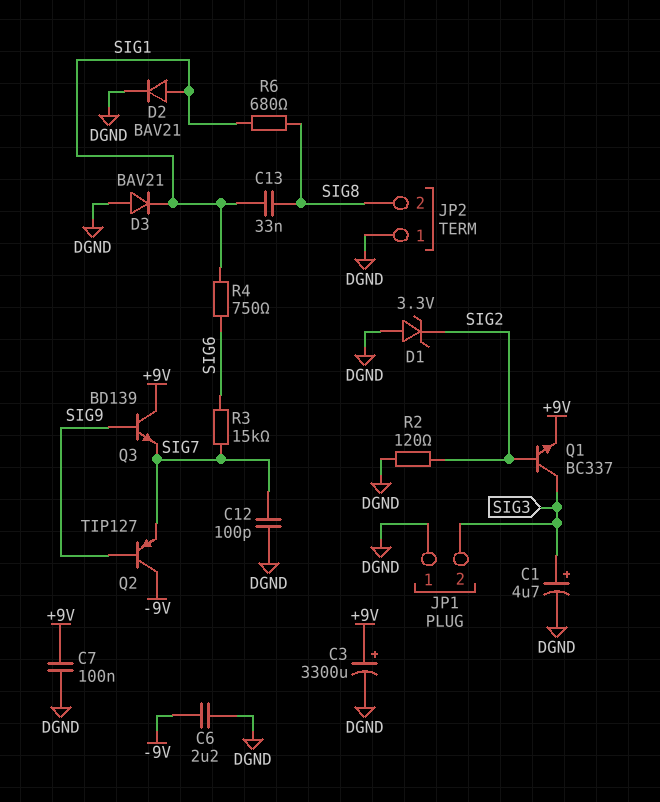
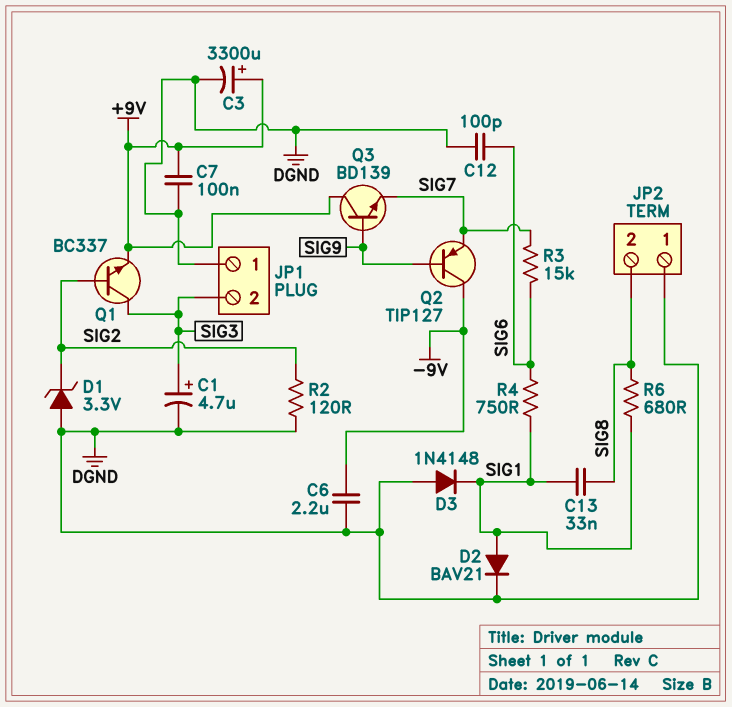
C12: 100pF (DGND, SIG7) -> 100pF (DGND, SIG6)
D3: diode BAV21 (A DGND, K SIG1) -> diode 1N4148 (A DGND, K SIG1)

